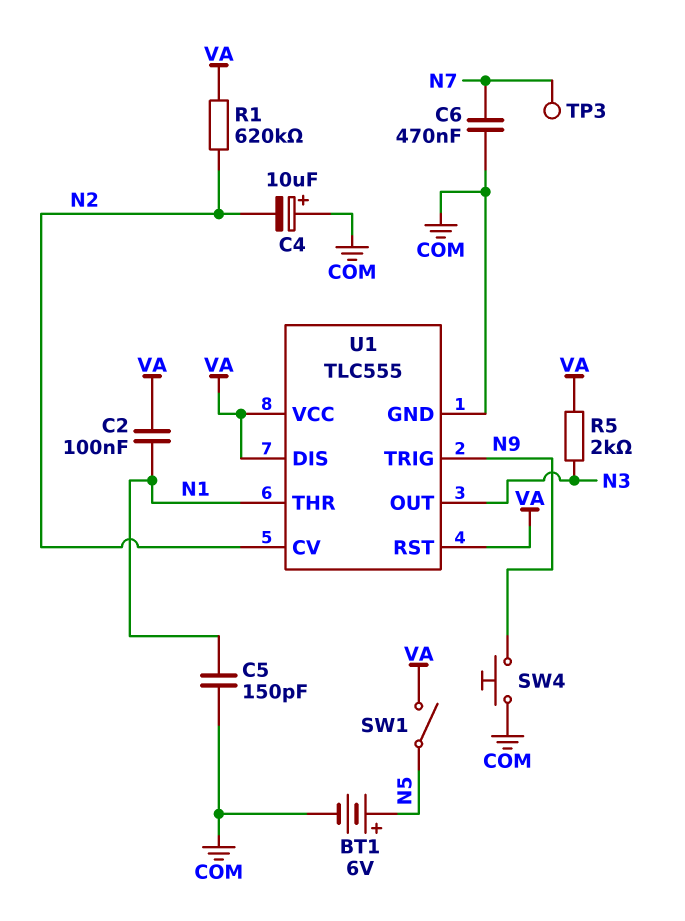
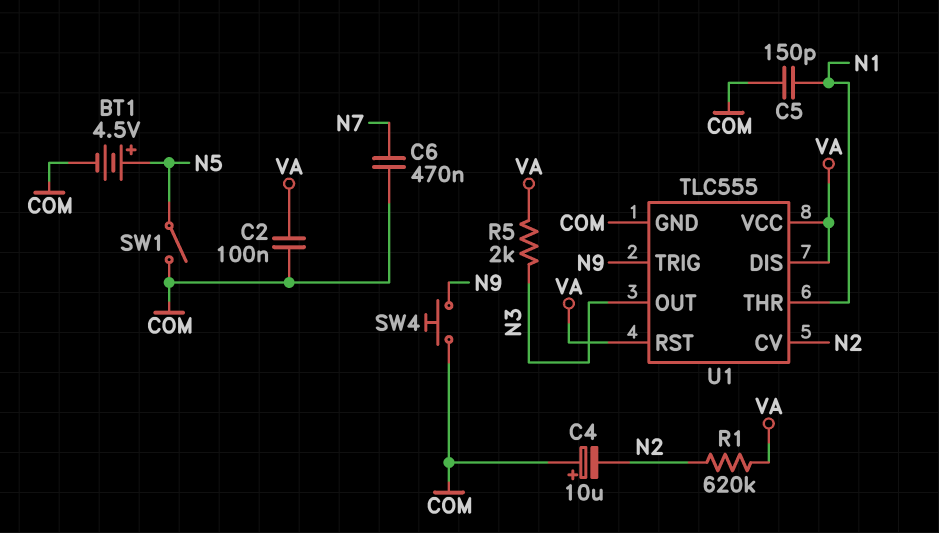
BT1: 6V (plus N5, minus COM) -> 4.5V (plus N5, minus COM)
C2: 100nF (N1, VA) -> 100nF (COM, VA)
SW1: switch (N5, VA) -> switch (COM, N5)
TP3: test point (N7) -> none

